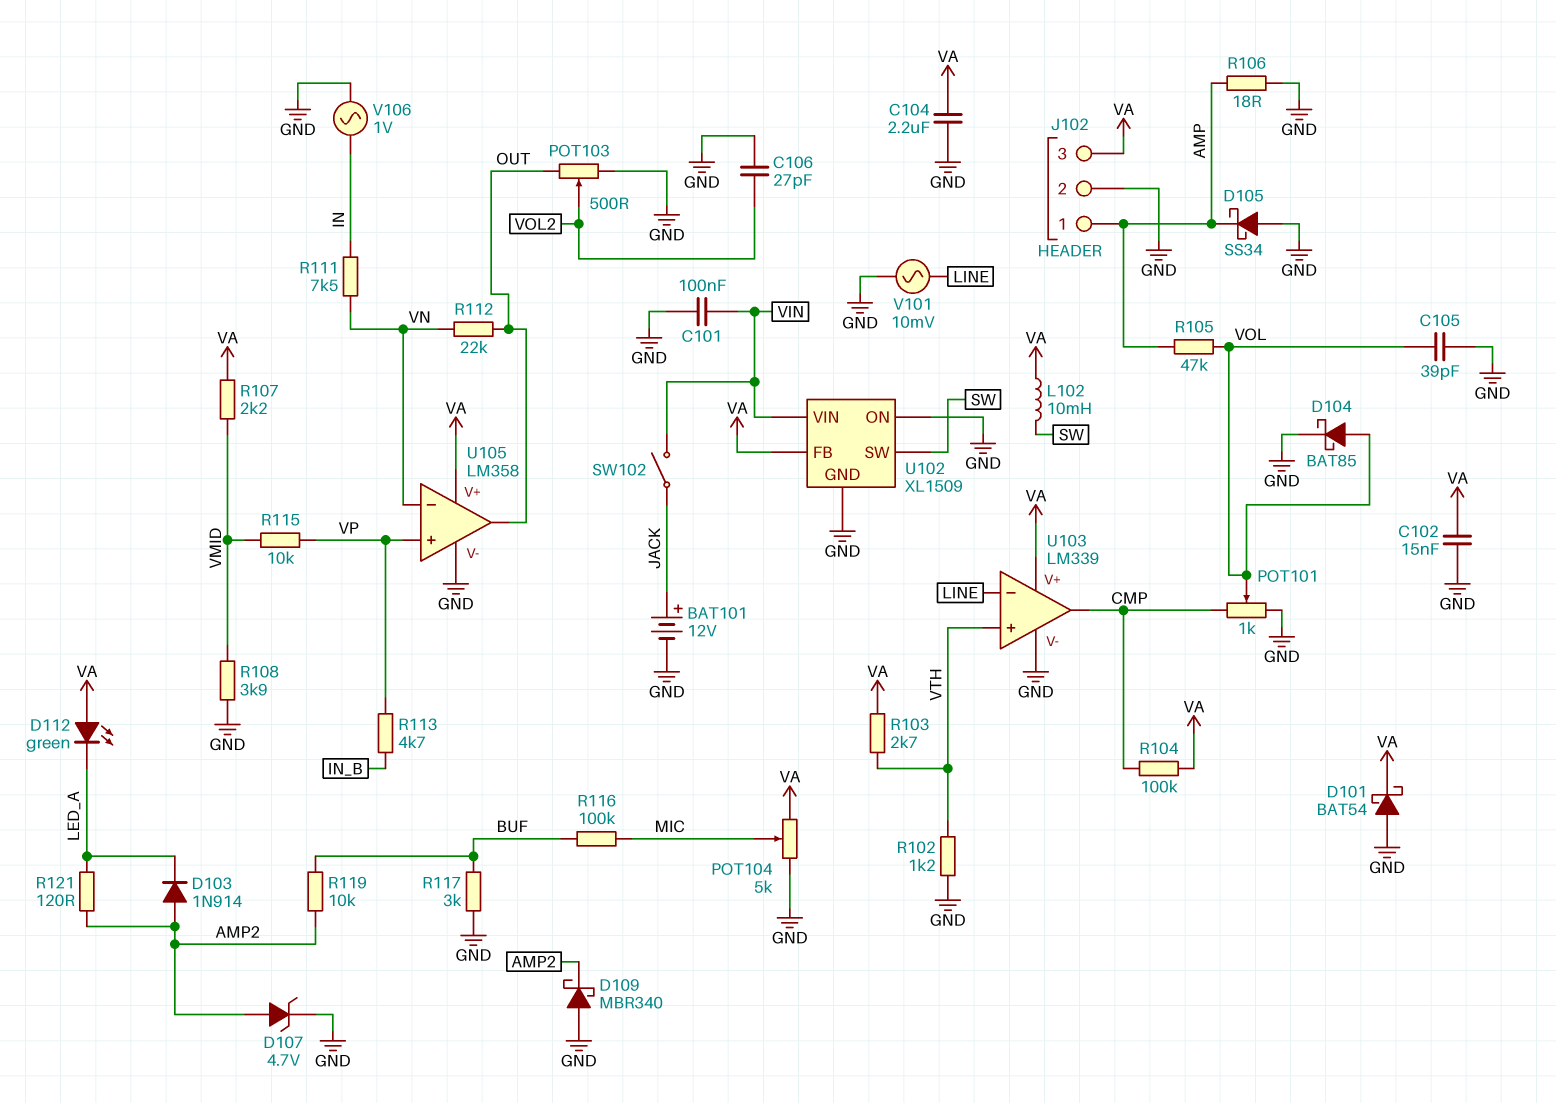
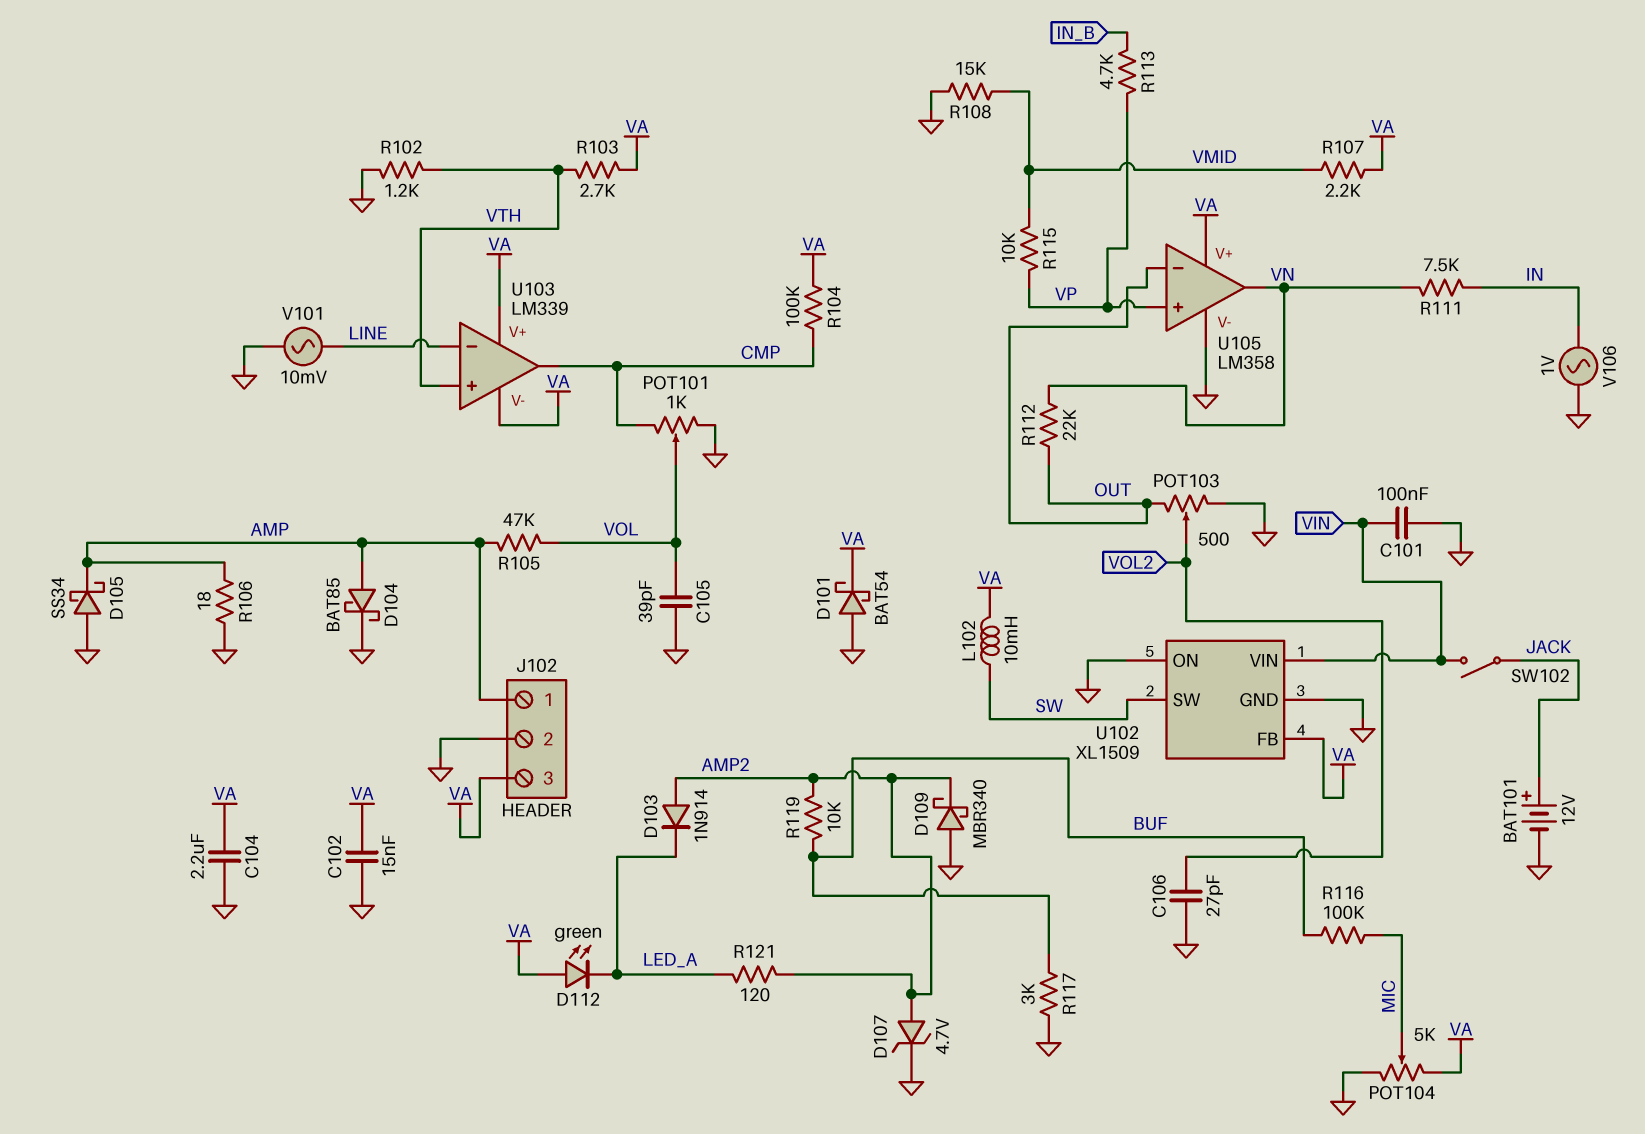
D104: schottky BAT85 (A VOL, K GND) -> schottky BAT85 (A AMP, K GND)
R108: 3.9k (GND, VMID) -> 15k (GND, VMID)
U103 pin V-: GND -> VA
U105 pin in-: VN -> OUT
U105 pin out: OUT -> VN

